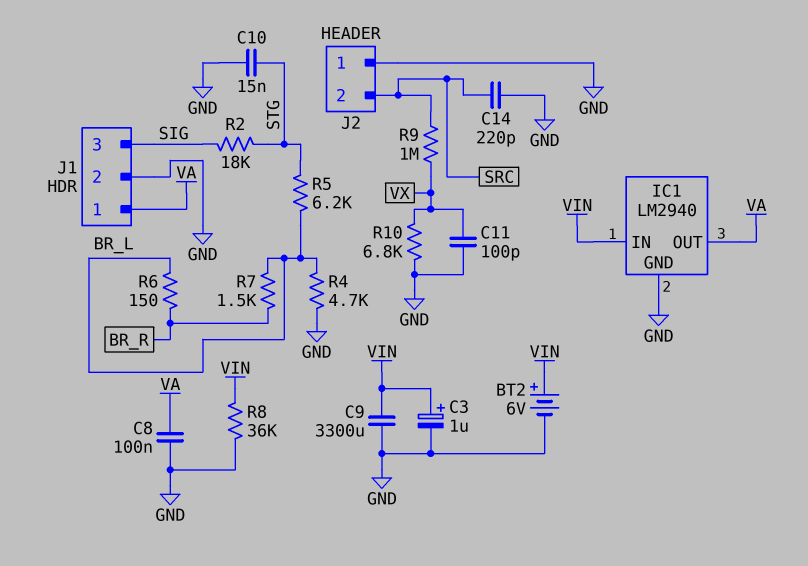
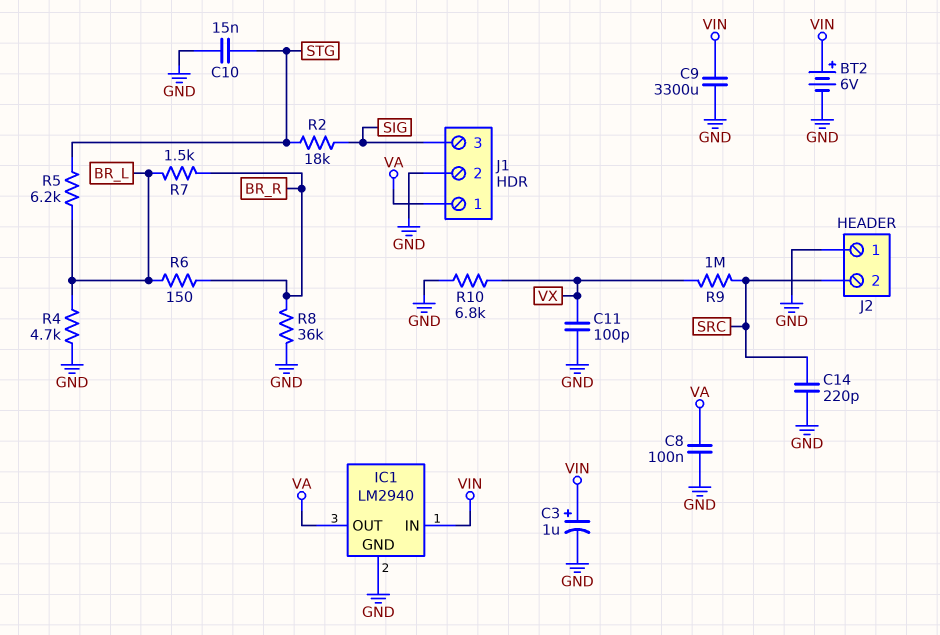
R8: 36k (GND, VIN) -> 36k (BR_R, GND)

